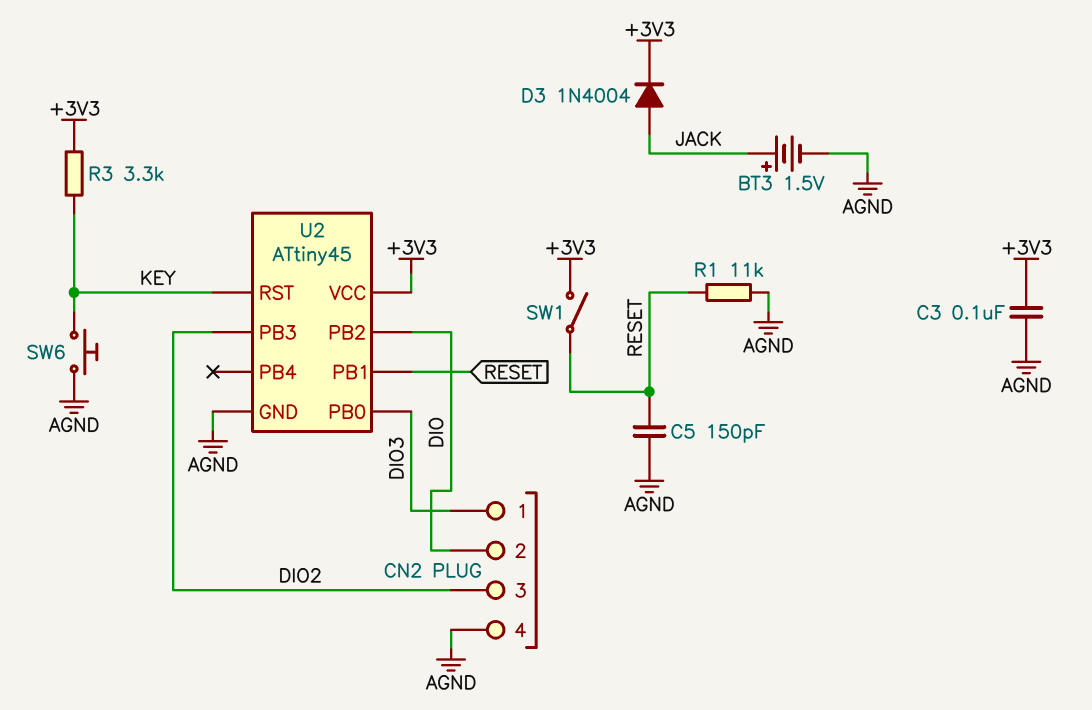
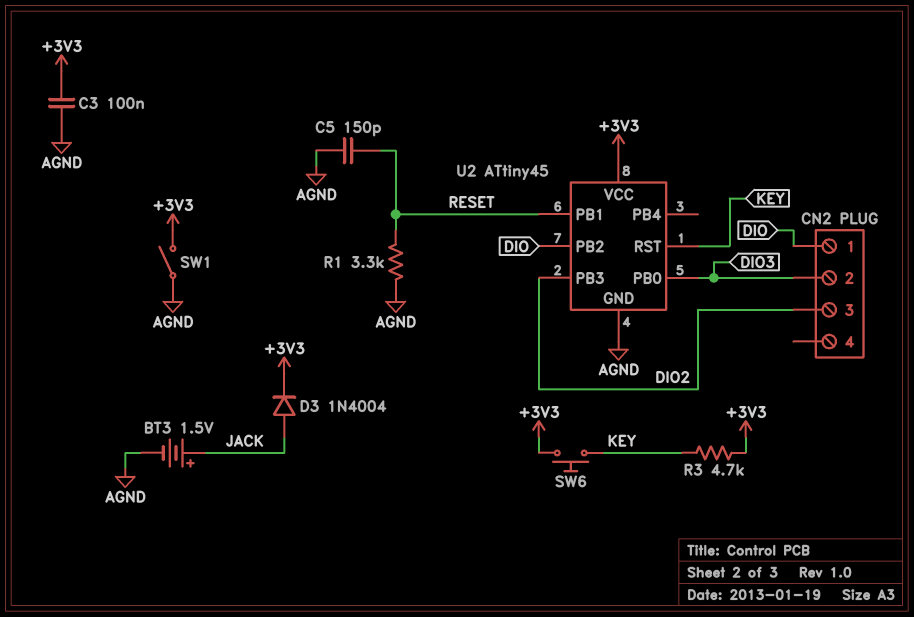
CN2 pin 1: DIO3 -> DIO
CN2 pin 2: DIO -> DIO3
CN2 pin 4: AGND -> none
R1: 11k (AGND, RESET) -> 3.3k (AGND, RESET)
R3: 3.3k (+3V3, KEY) -> 4.7k (+3V3, KEY)
SW1: switch (+3V3, RESET) -> switch (+3V3, AGND)
SW6: button (AGND, KEY) -> button (+3V3, KEY)

